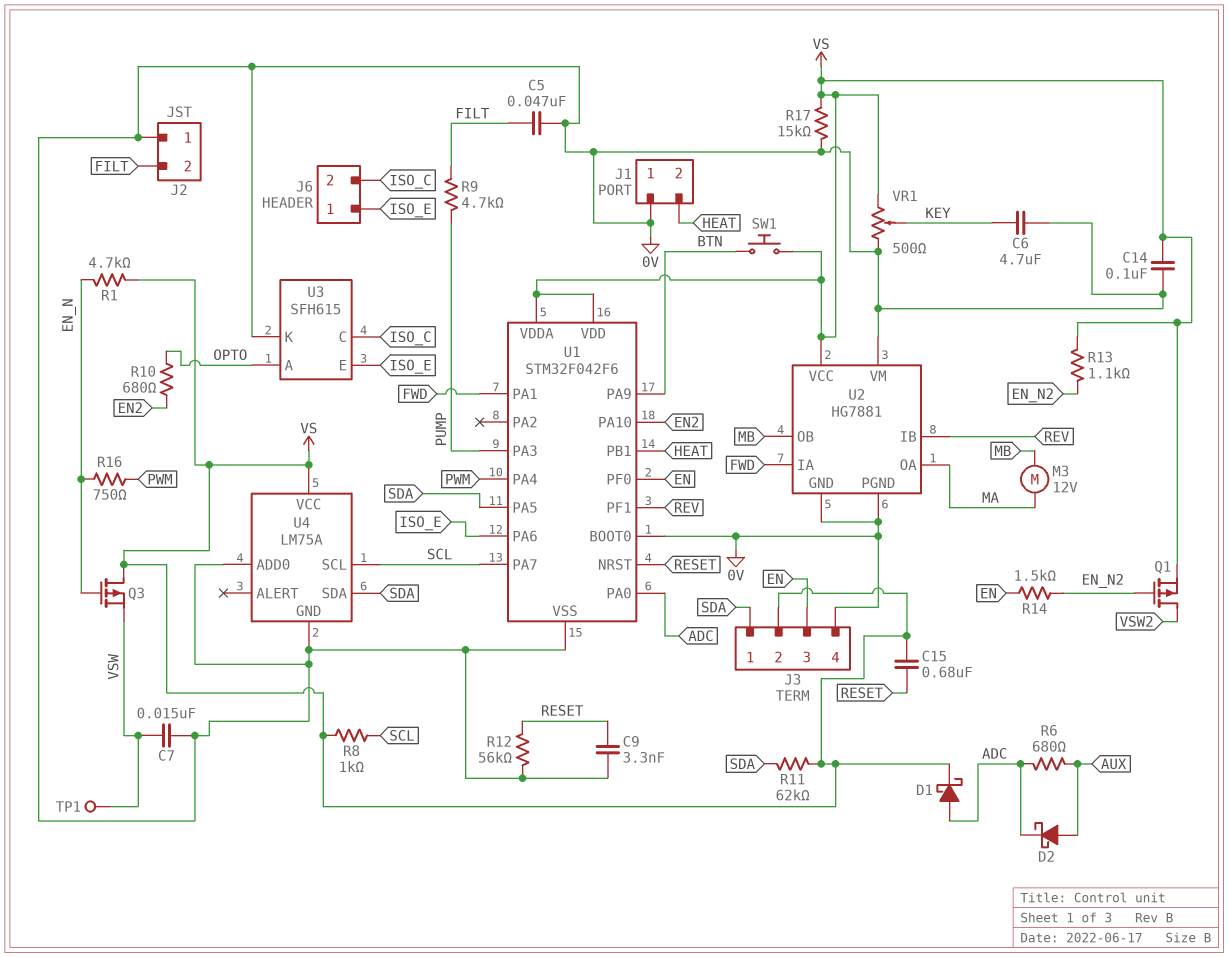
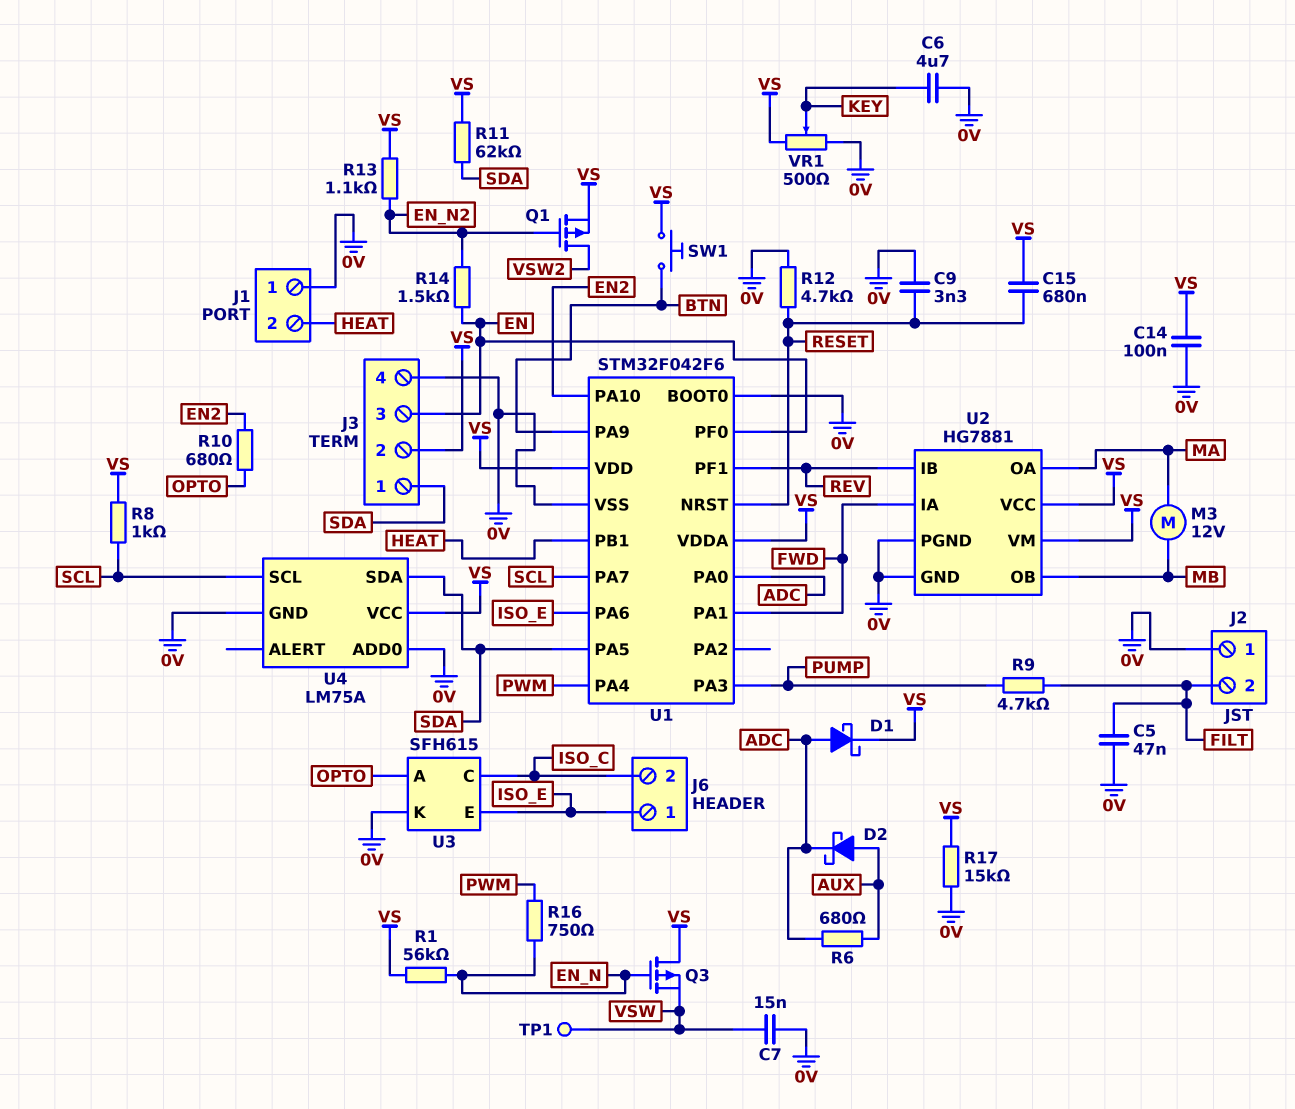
R1: 4.7k (EN_N, VS) -> 56k (EN_N, VS)
R12: 56k (0V, RESET) -> 4.7k (0V, RESET)
U2 pin VM: 0V -> VS

